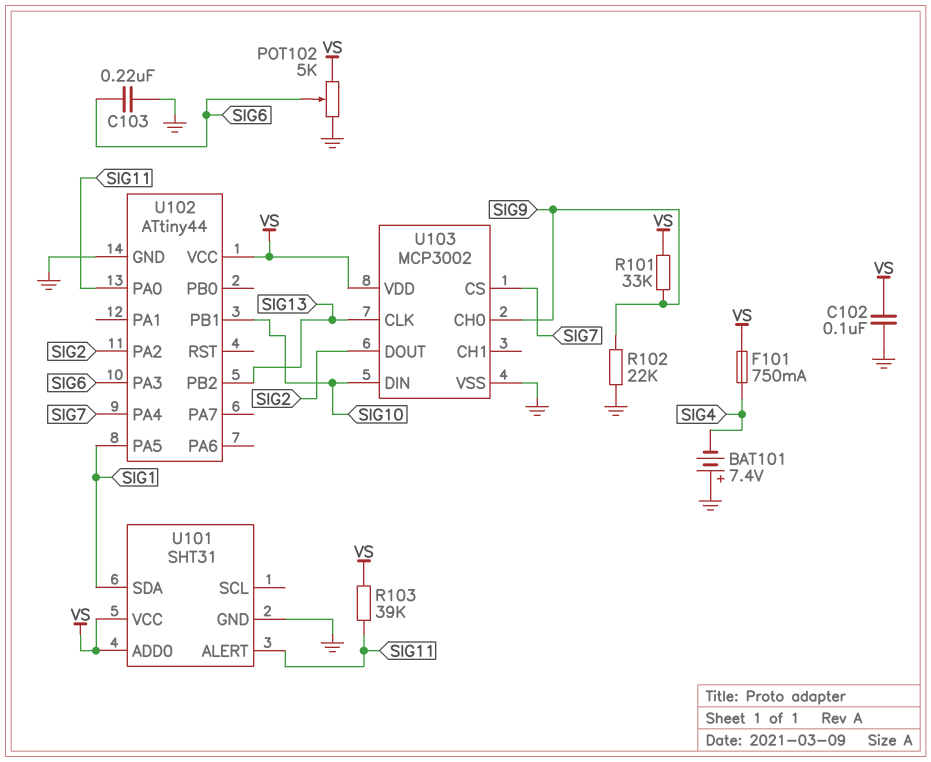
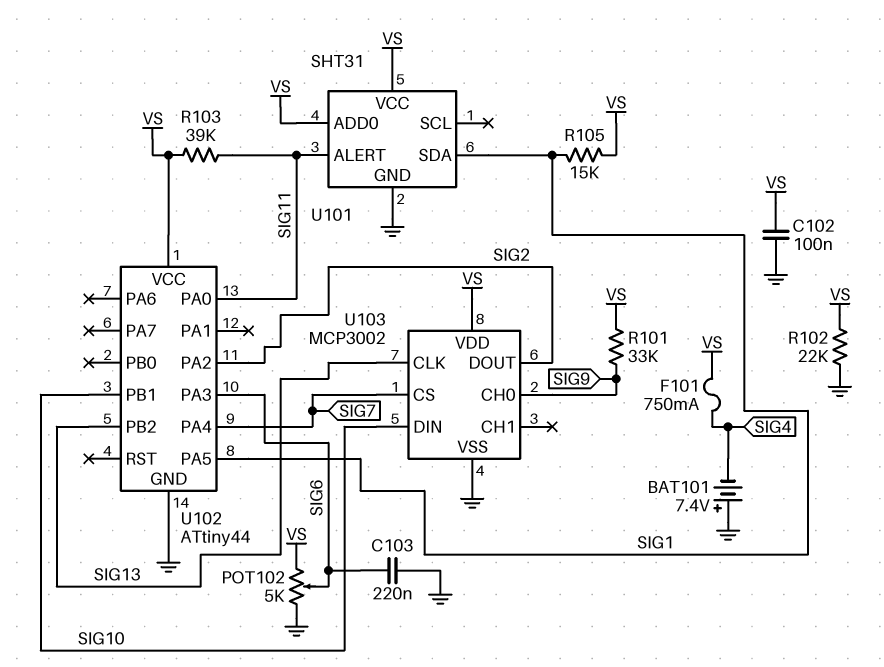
R102: 22k (GND, SIG9) -> 22k (GND, VS)
R105: none -> 15k (SIG1, VS)

